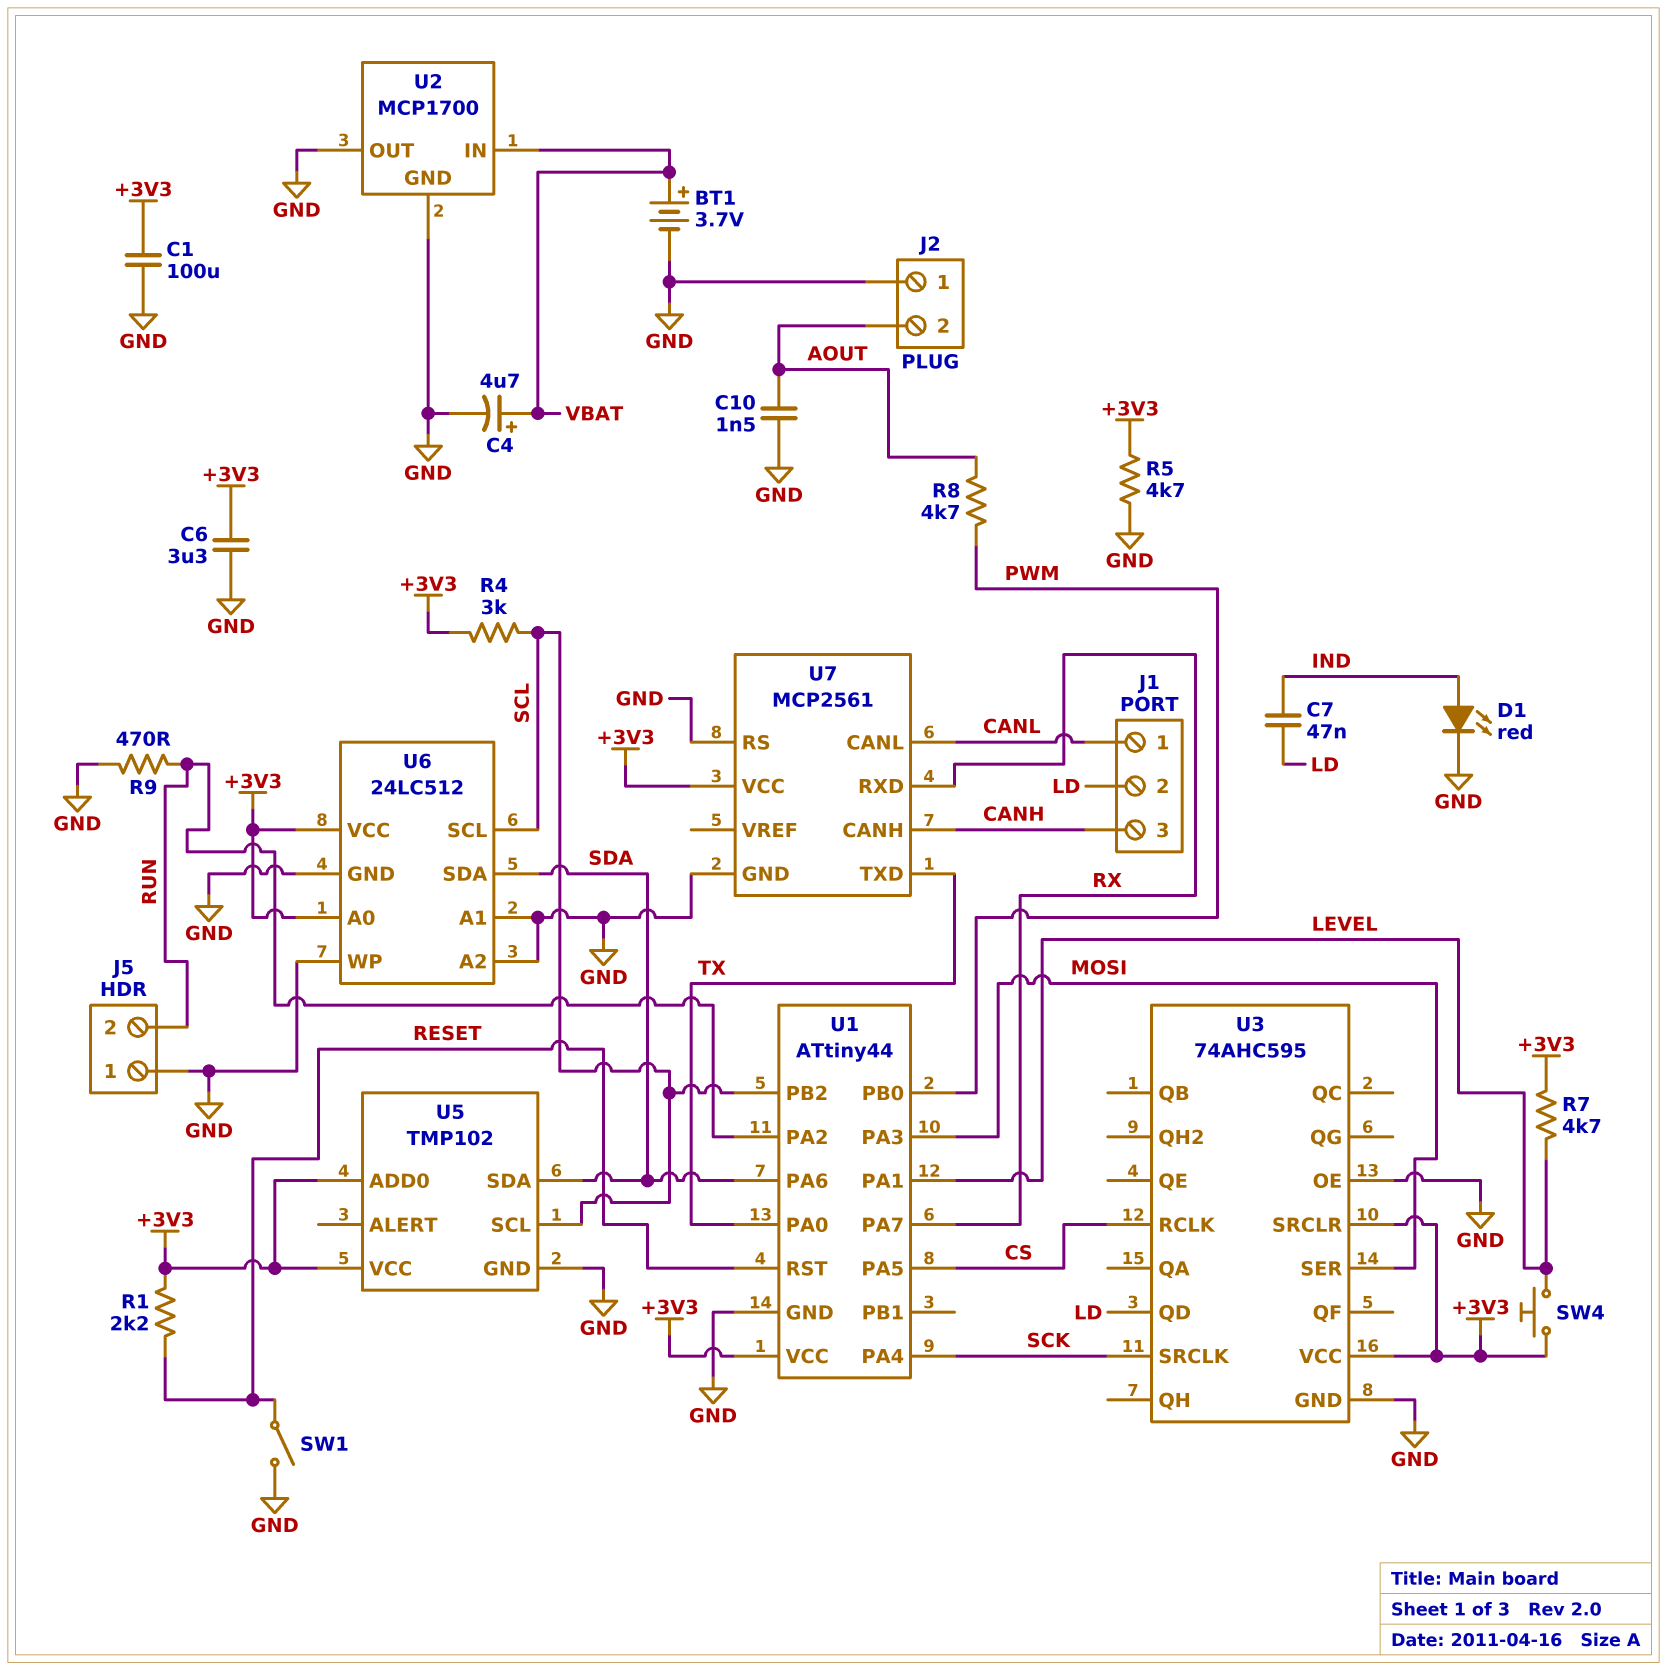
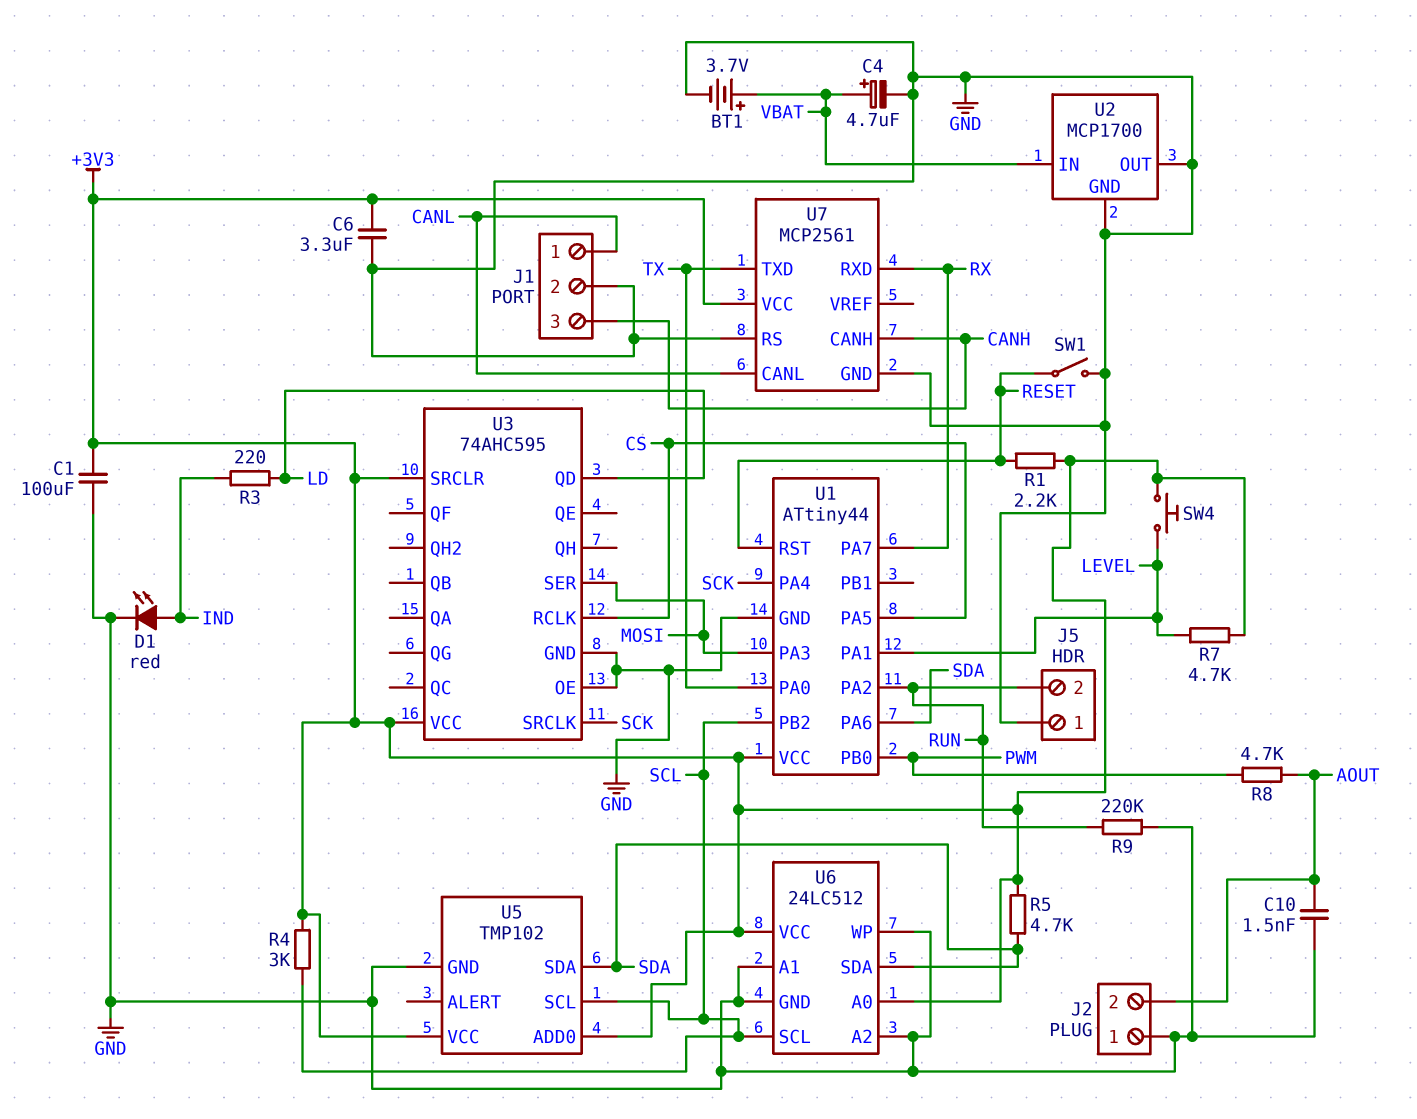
C7: 47nF (IND, LD) -> none
J1 pin 2: LD -> GND
R3: none -> 220 (IND, LD)
R5: 4.7k (+3V3, GND) -> 4.7k (+3V3, SDA)
R9: 470 (GND, RUN) -> 220k (GND, RUN)

